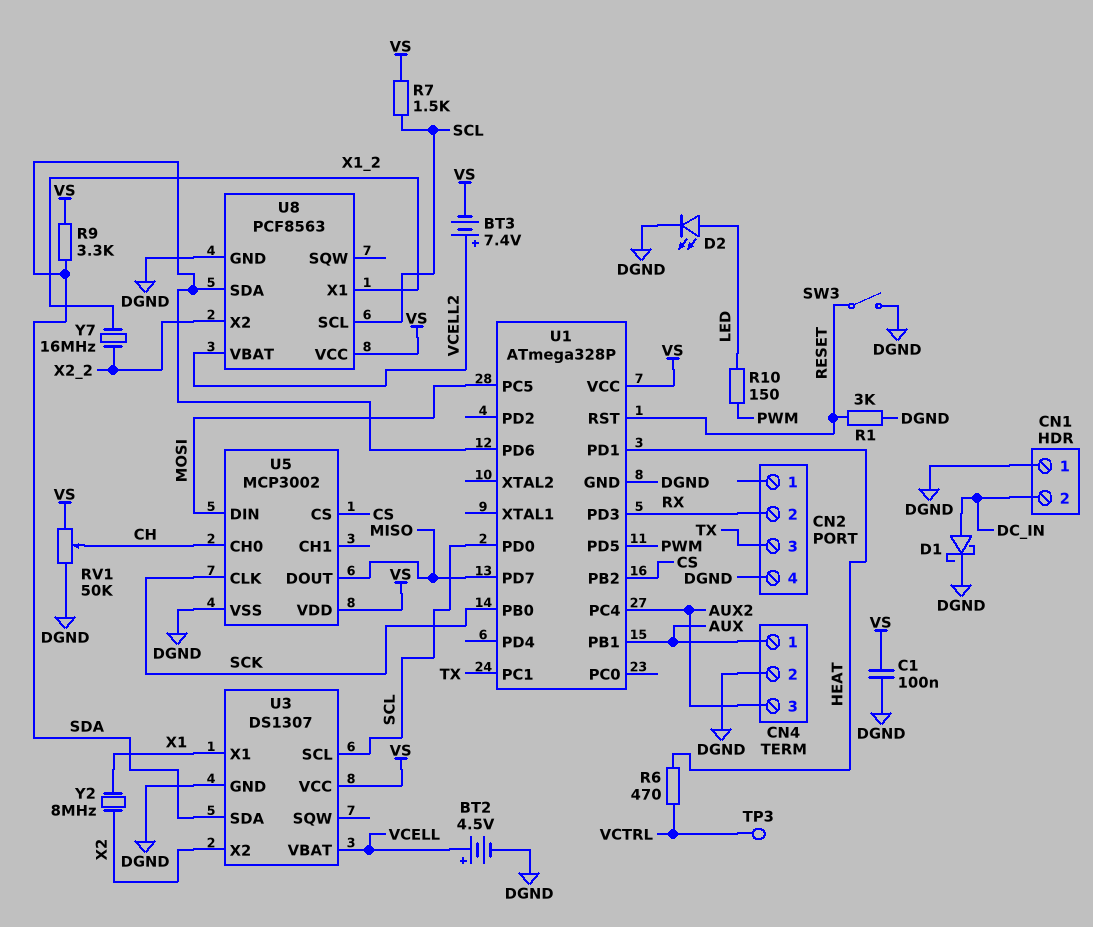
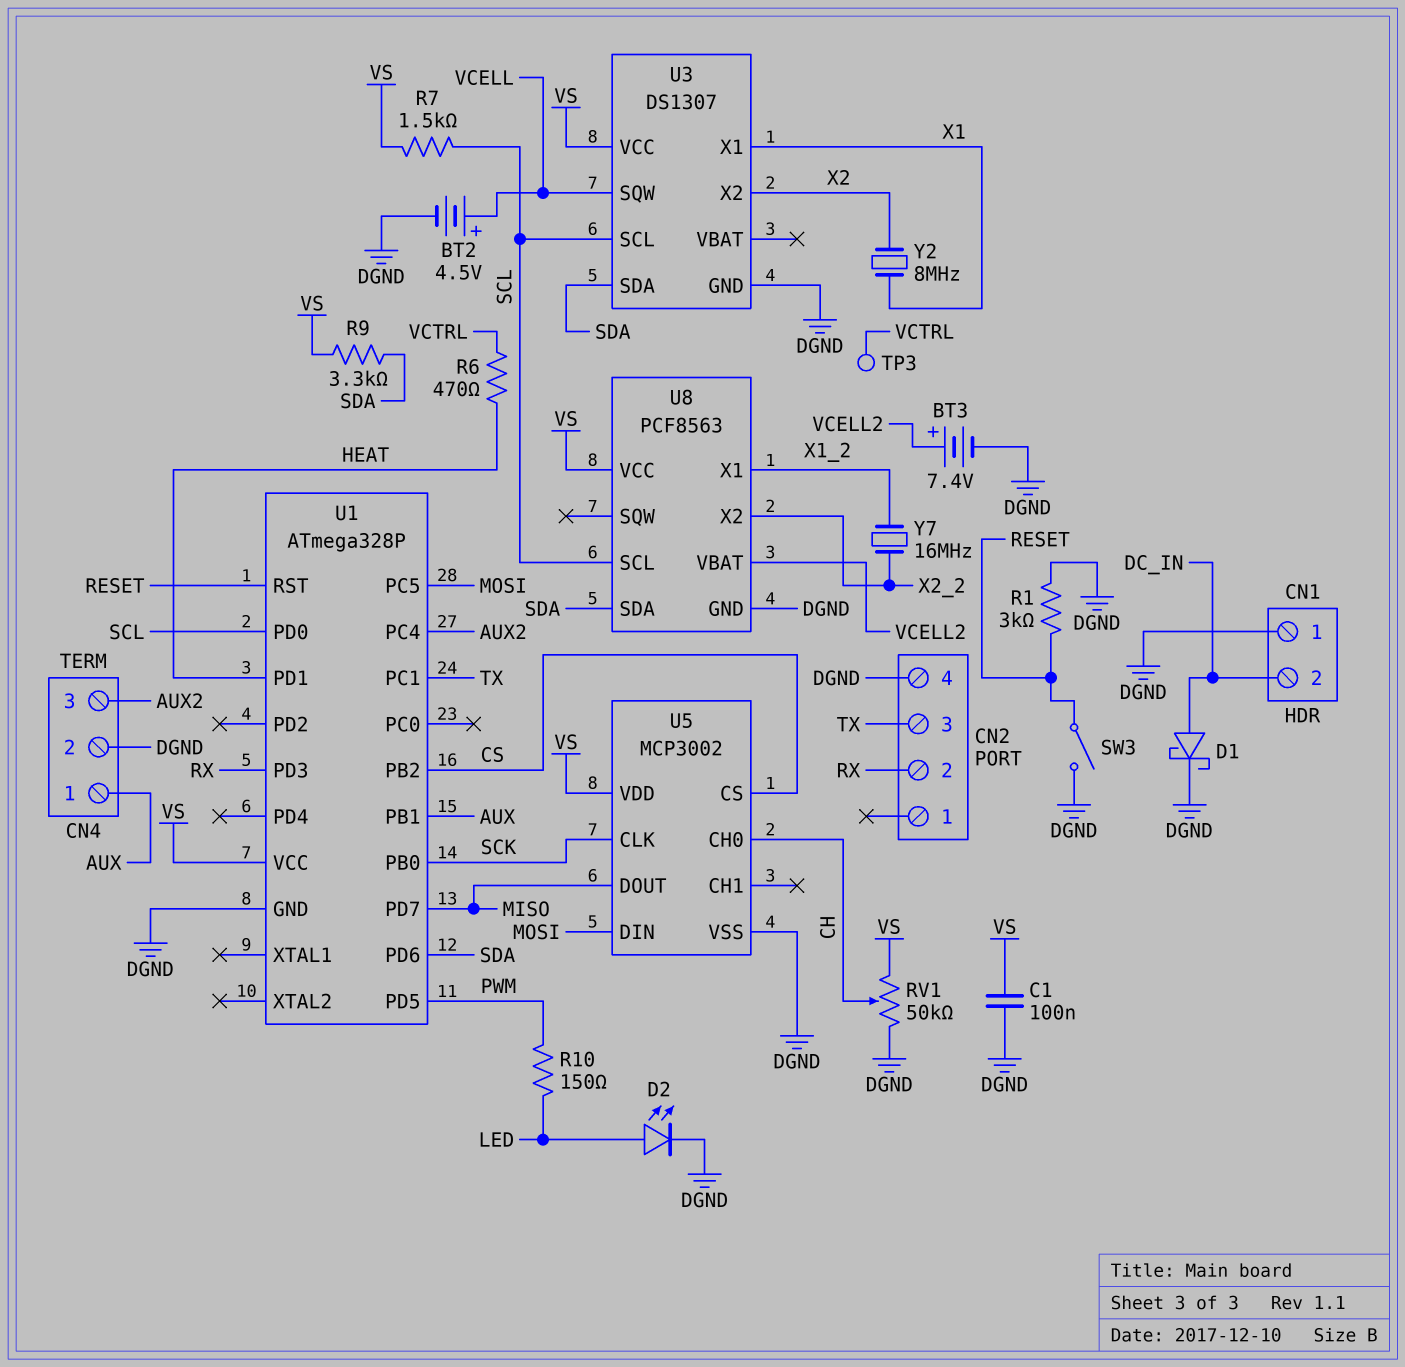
BT3: 7.4V (plus VCELL2, minus VS) -> 7.4V (plus VCELL2, minus DGND)
U3 pin SQW: none -> VCELL
U3 pin VBAT: VCELL -> none

